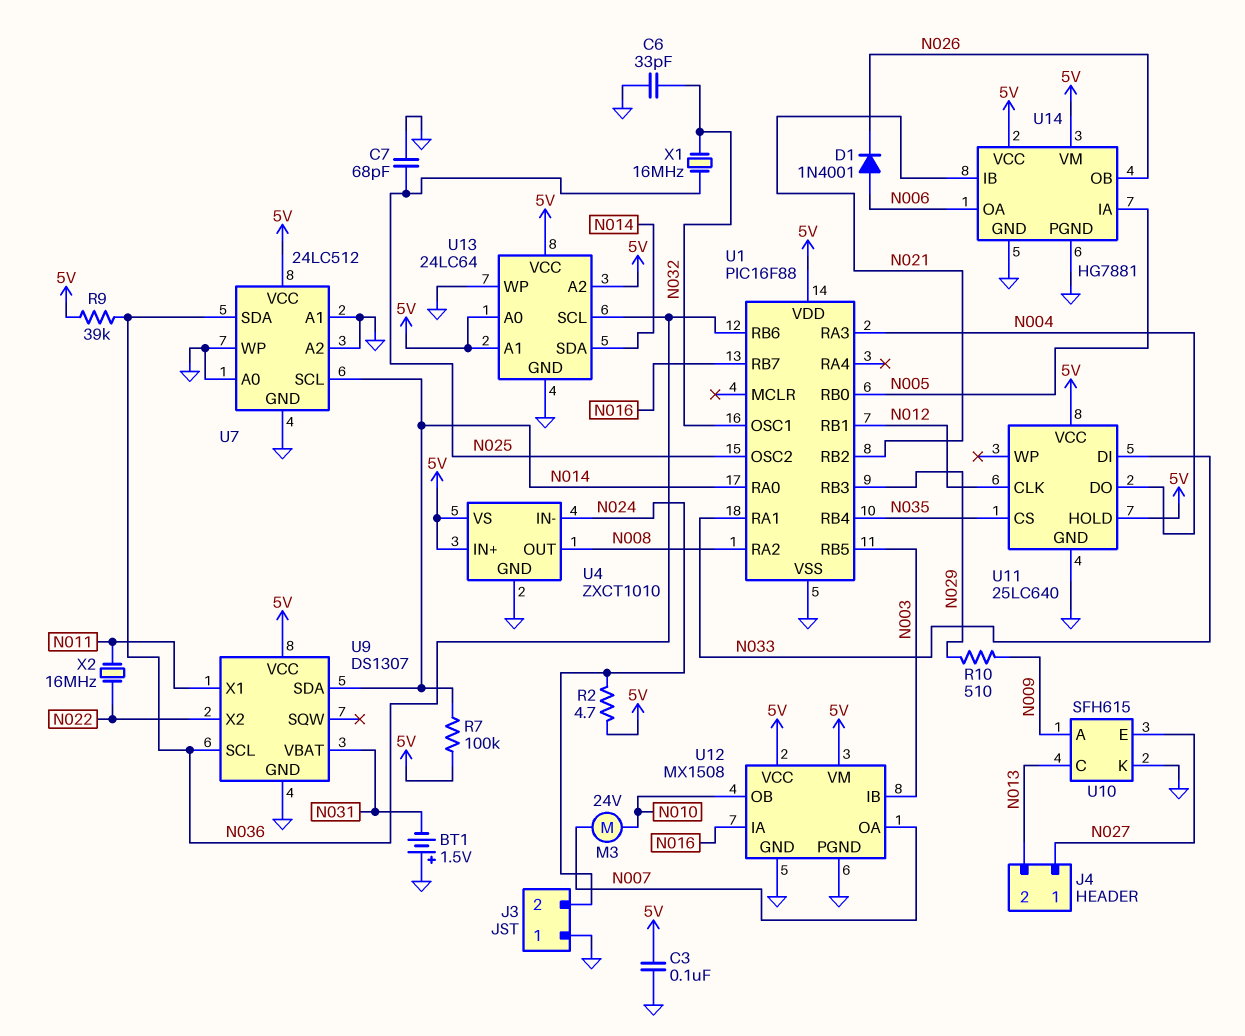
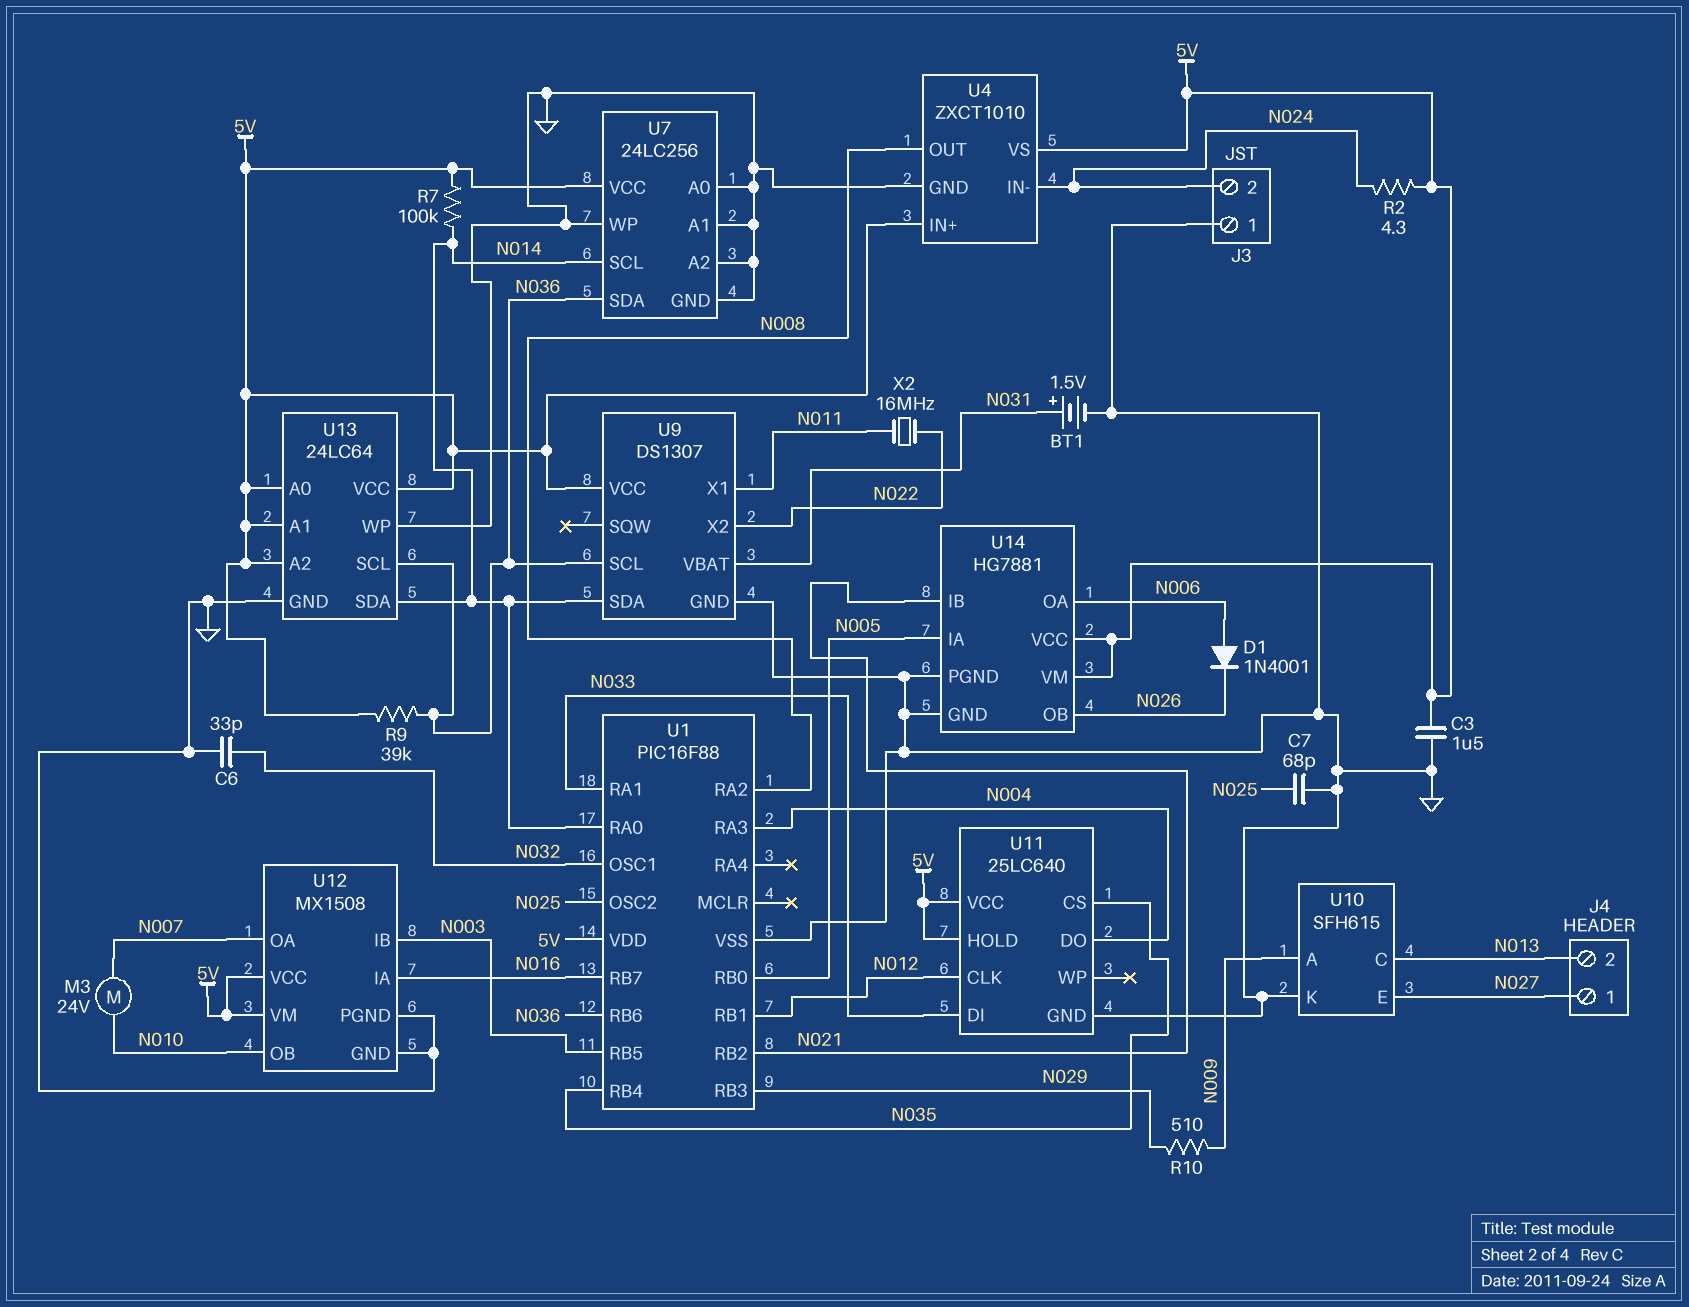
BT1: 1.5V (plus GND, minus N031) -> 1.5V (plus N031, minus GND)
C3: 100nF (5V, GND) -> 1.5uF (5V, GND)
R2: 4.7 (5V, N024) -> 4.3 (5V, N024)
U7: 24LC512 -> 24LC256
X1: 16MHz (N025, N032) -> none

